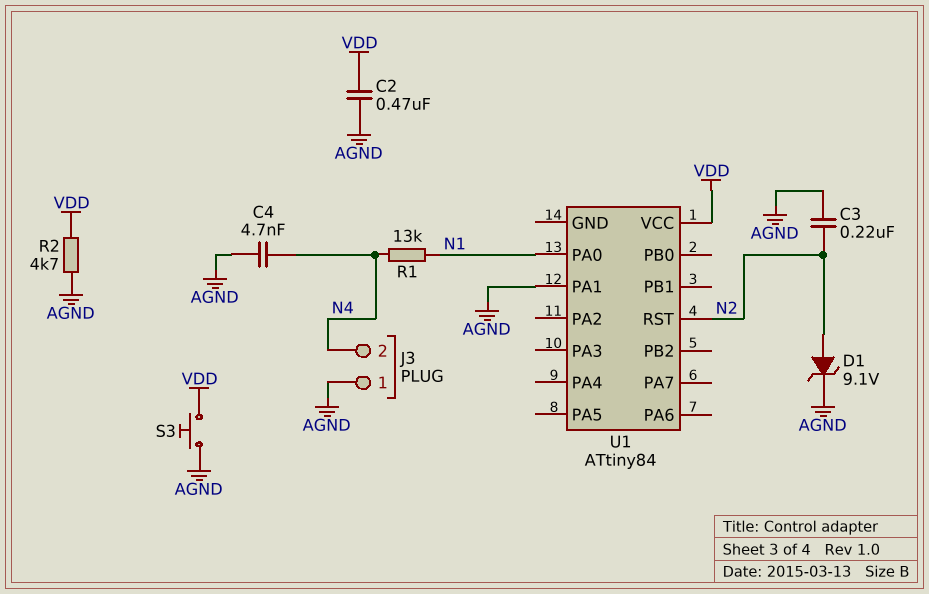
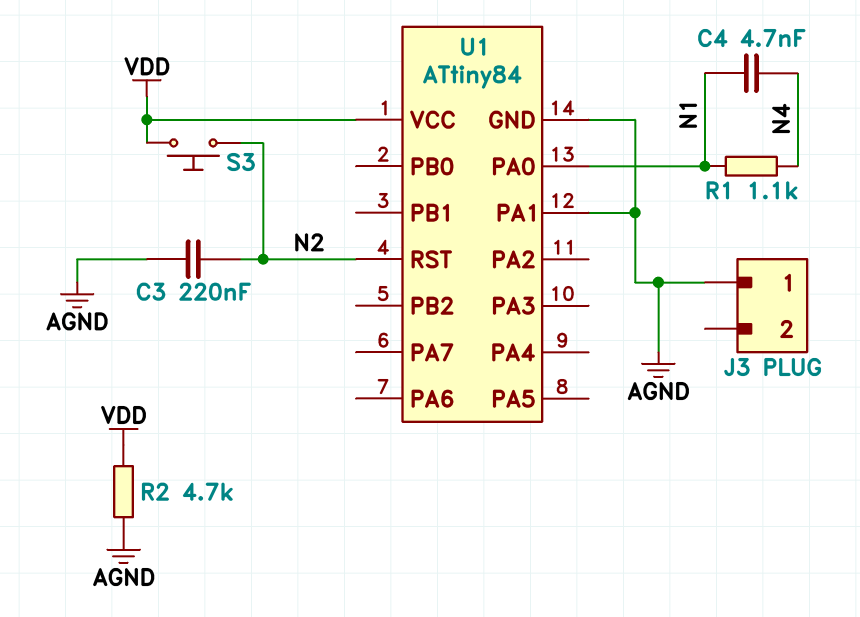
C2: 470nF (AGND, VDD) -> none
C4: 4.7nF (AGND, N4) -> 4.7nF (N1, N4)
D1: zener 9.1V (A N2, K AGND) -> none
J3 pin 2: N4 -> none
R1: 13k (N1, N4) -> 1.1k (N1, N4)
S3: button (AGND, VDD) -> button (N2, VDD)
U1 pin GND: none -> AGND

